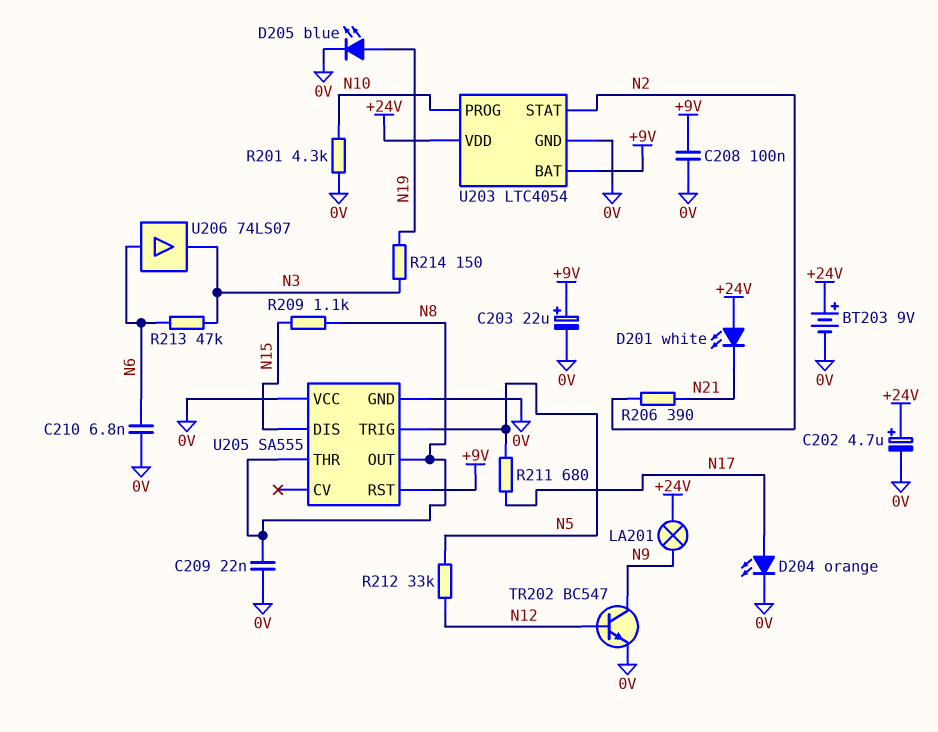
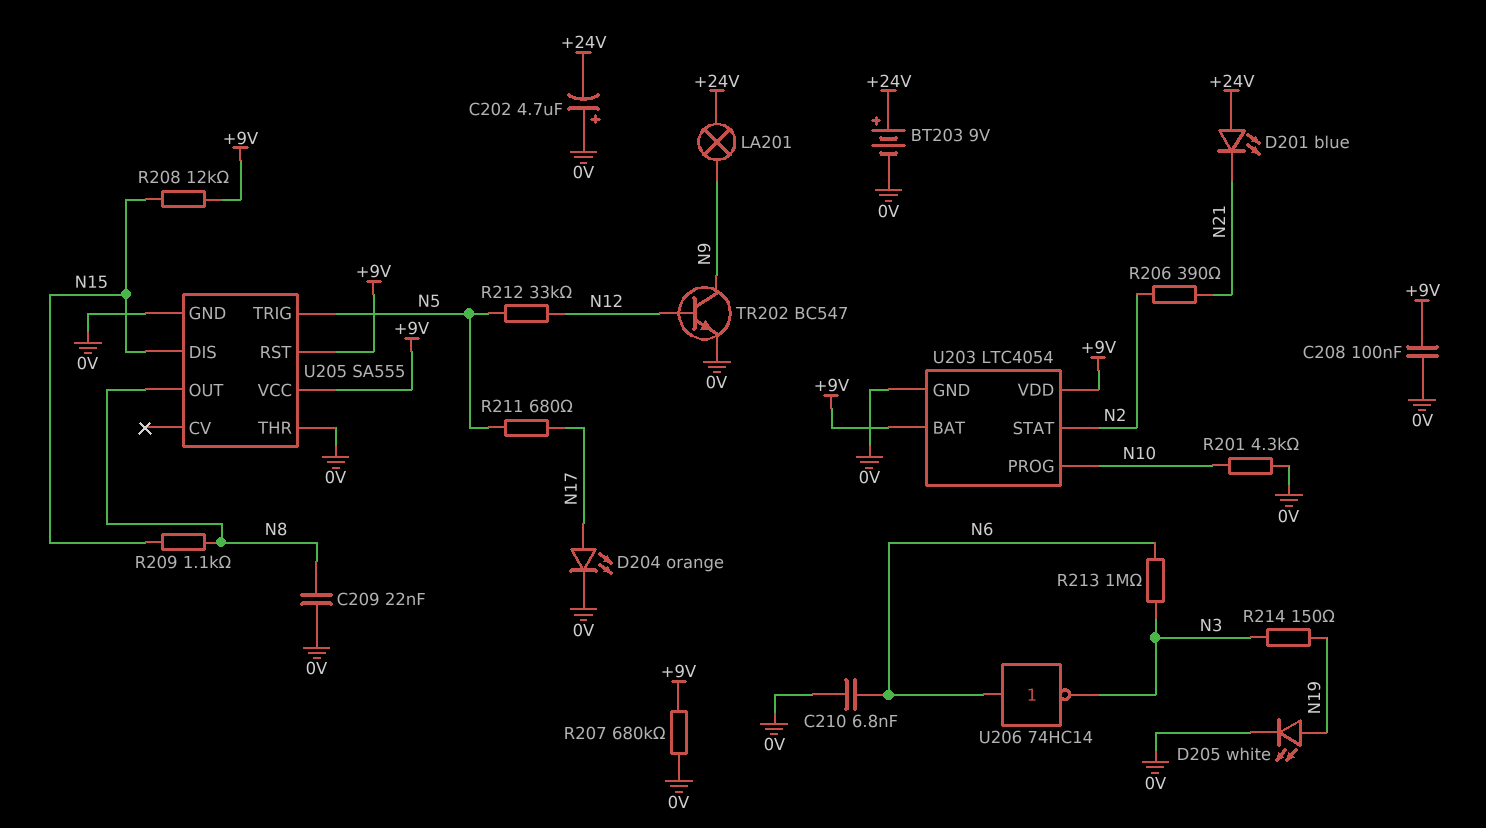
C202: 4.7uF (plus +24V, minus 0V) -> 4.7uF (plus 0V, minus +24V)
C203: 22uF (plus +9V, minus 0V) -> none
D201: LED white (A +24V, K N21) -> LED blue (A +24V, K N21)
D205: LED blue (A N19, K 0V) -> LED white (A N19, K 0V)
R207: none -> 680k (+9V, 0V)
R208: none -> 12k (+9V, N15)
R213: 47k (N3, N6) -> 1M (N3, N6)
U203 pin VDD: +24V -> +9V
U205 pin THR: N8 -> 0V
U205 pin VCC: 0V -> +9V
U206: buffer 74LS07 (in N6, out N3) -> NOT 74HC14 (in N6, out N3)

